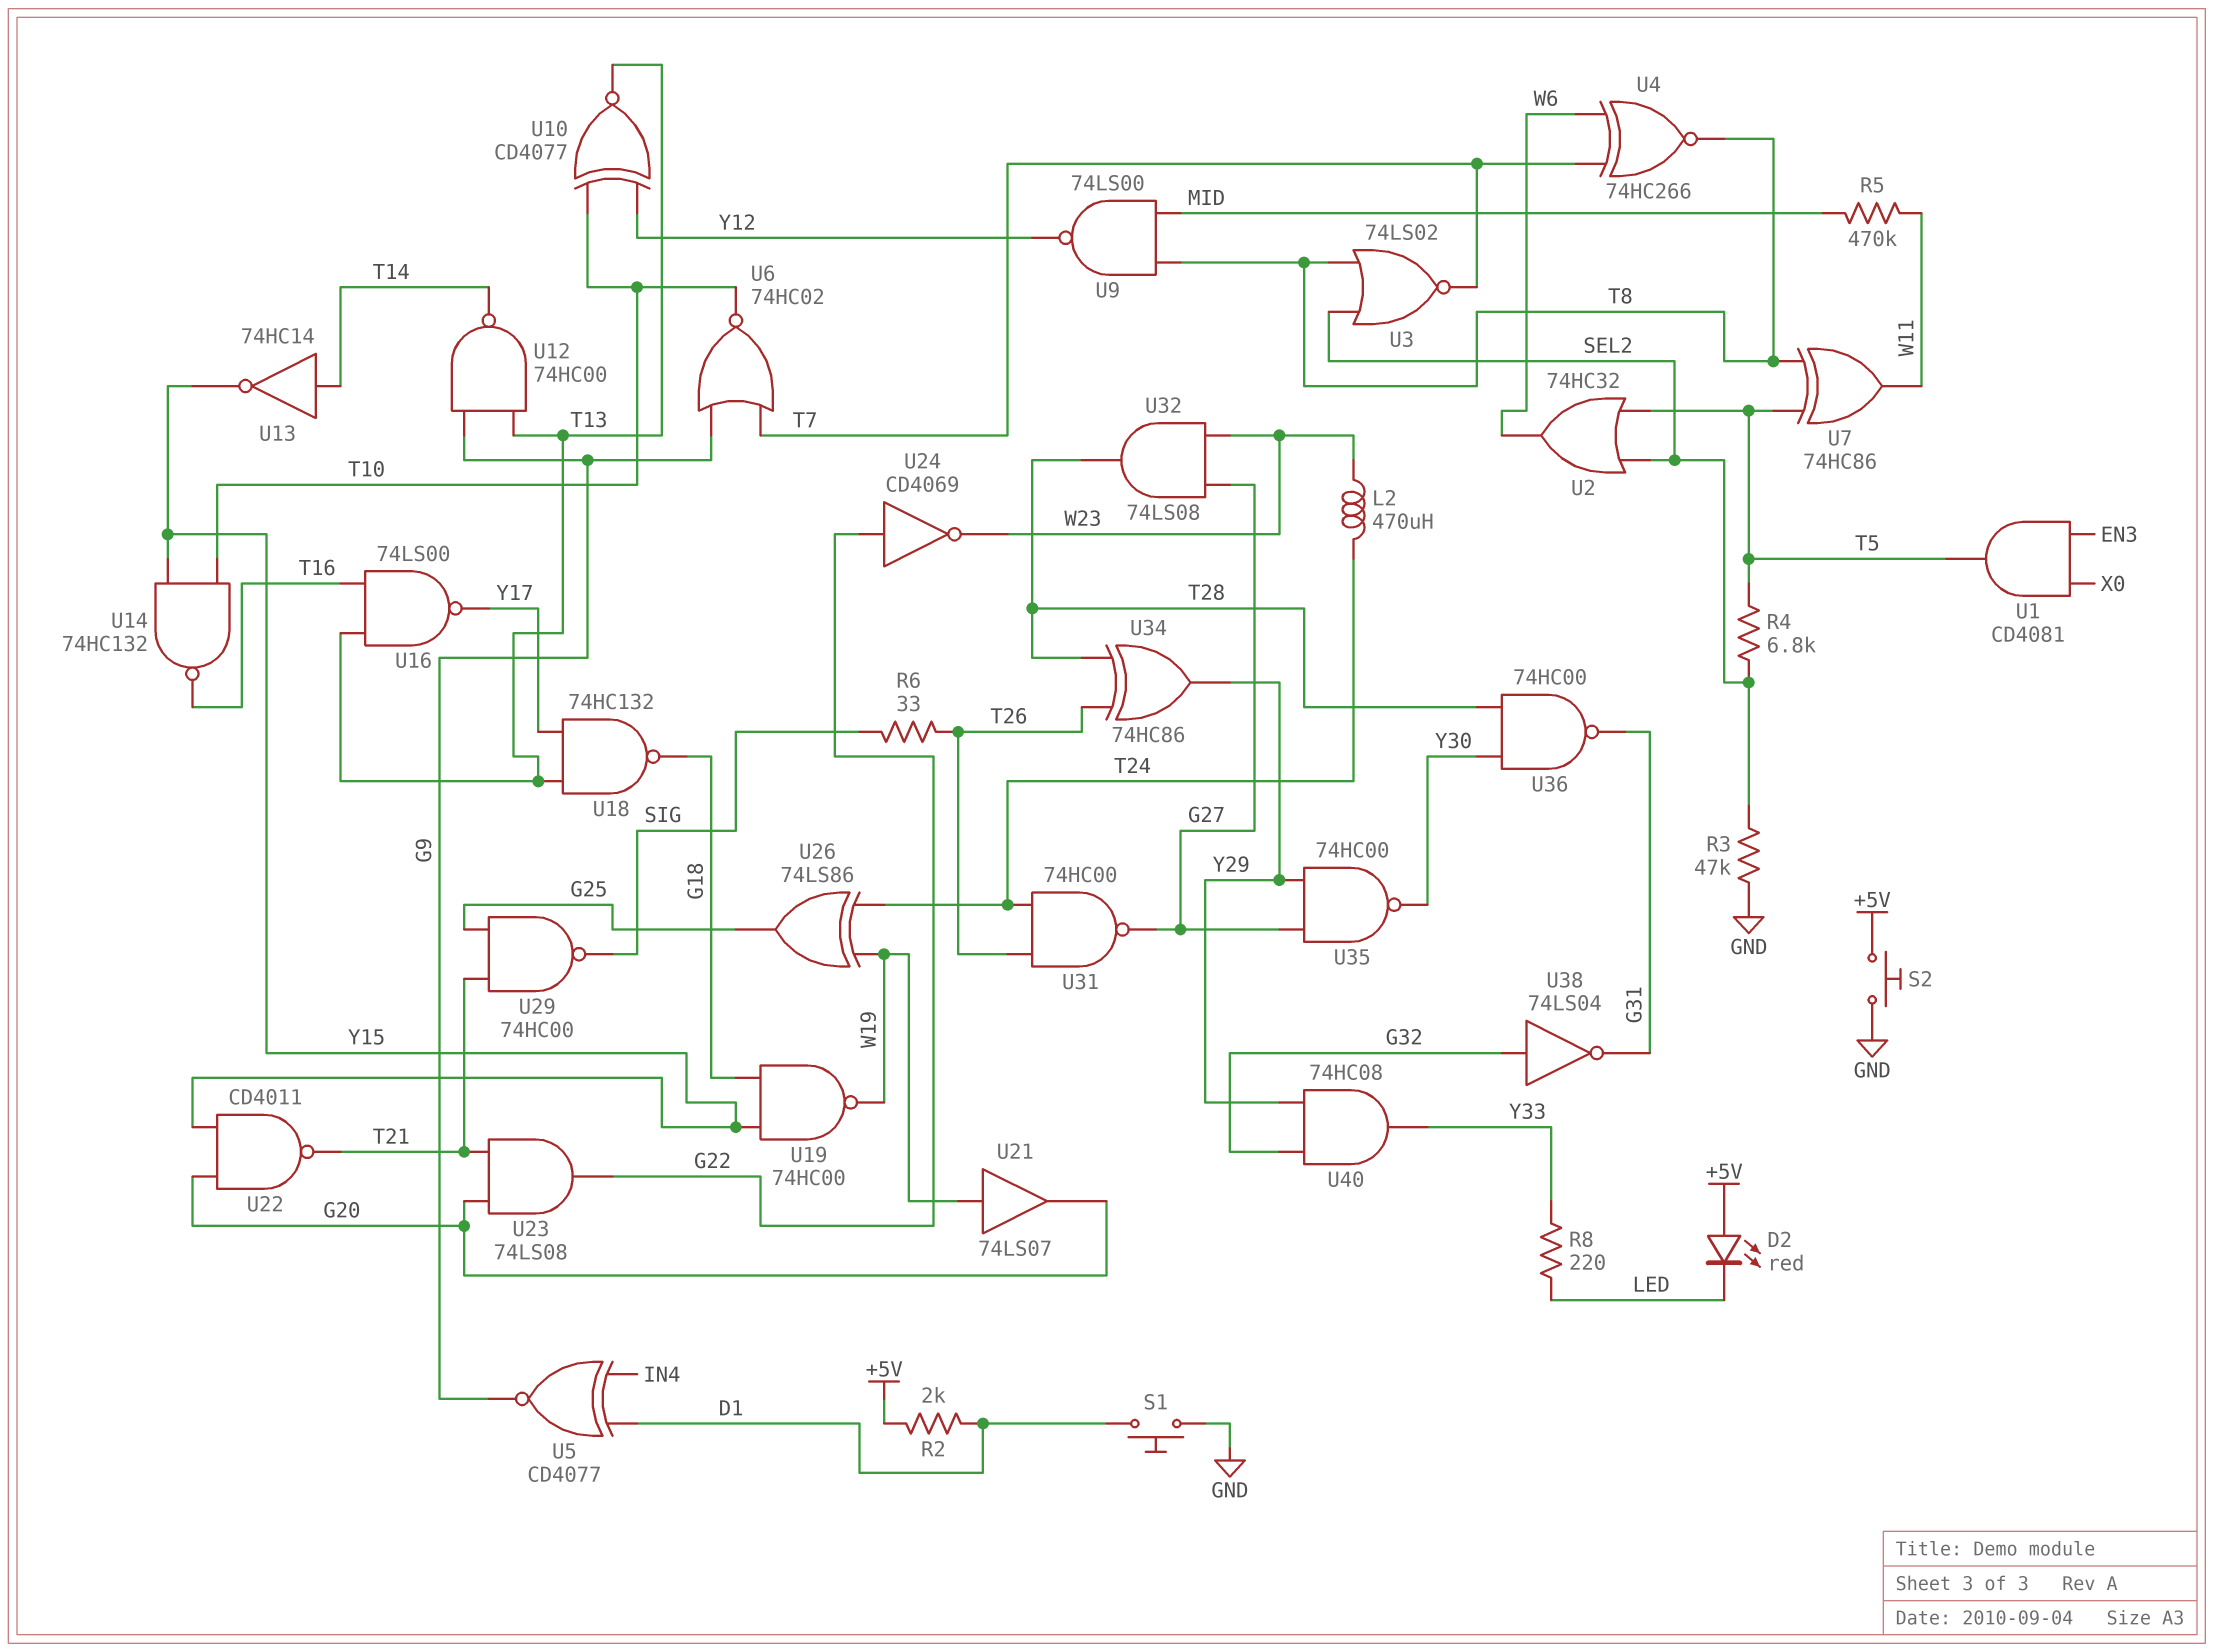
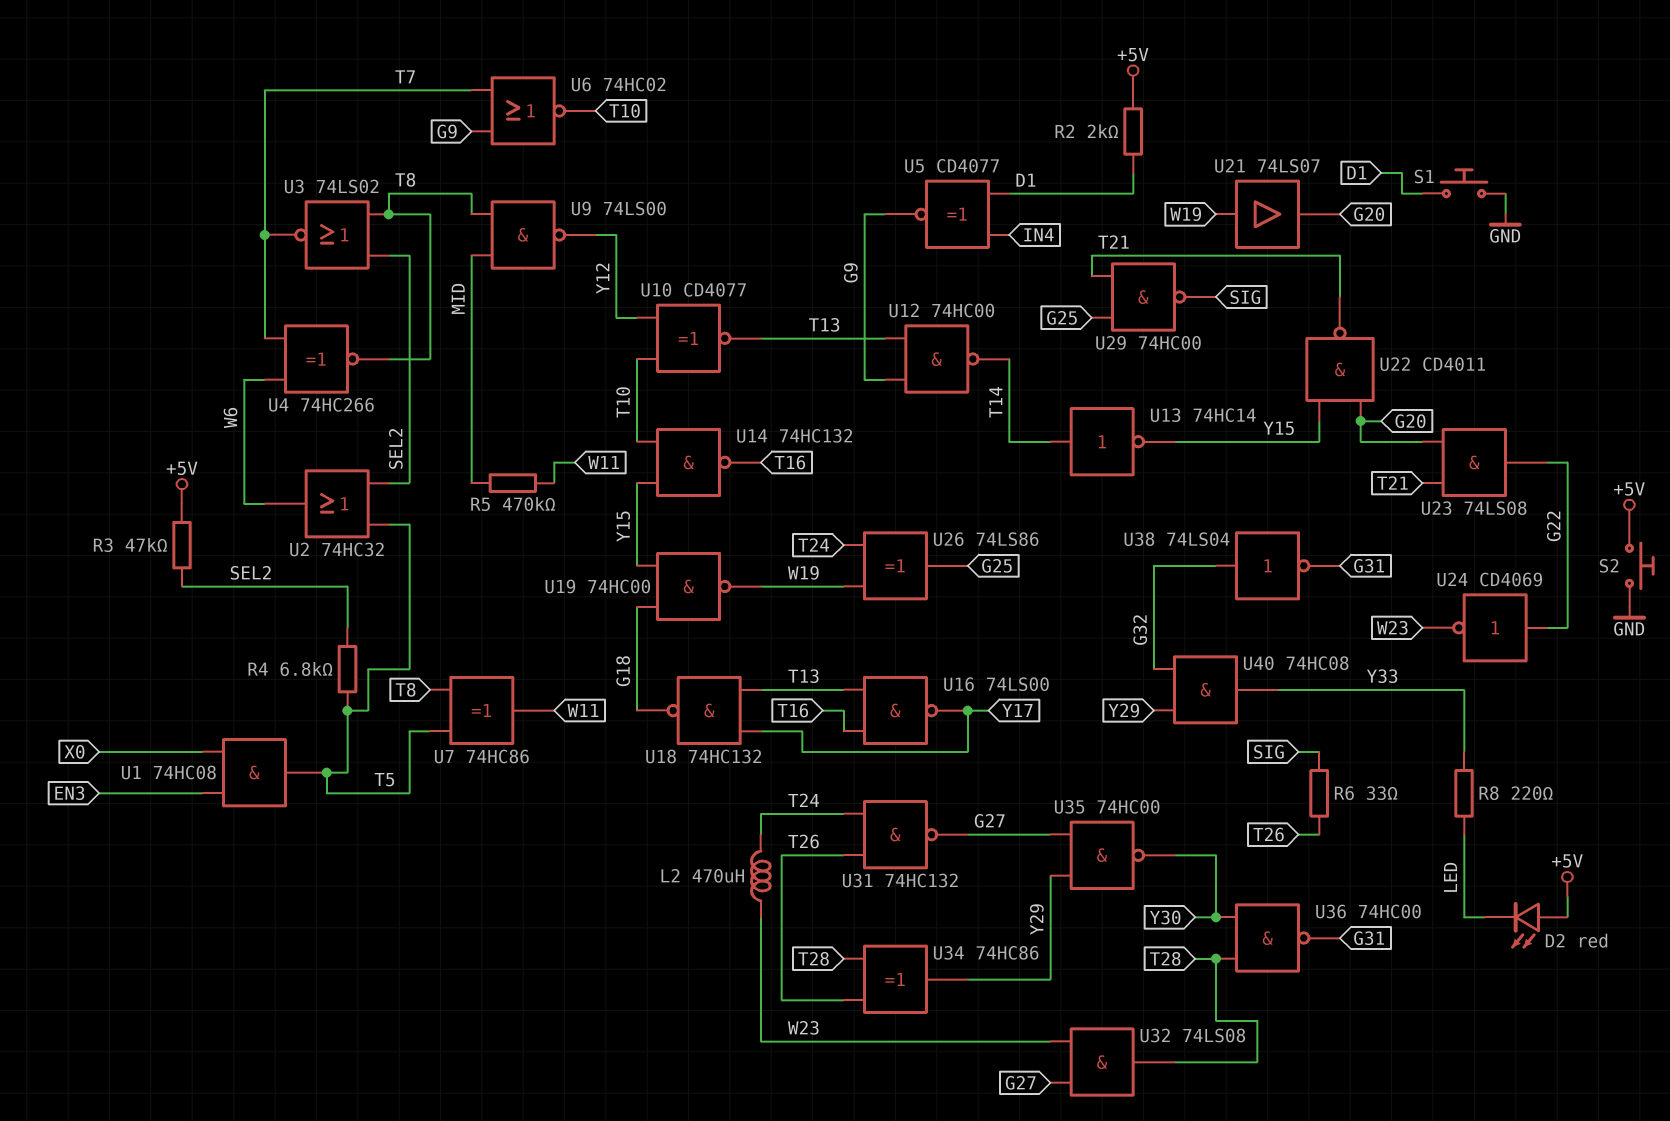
R3: 47k (GND, SEL2) -> 47k (+5V, SEL2)
U1: AND CD4081 (in EN3, in X0, out T5) -> AND 74HC08 (in EN3, in X0, out T5)
U31: NAND 74HC00 (in T24, in T26, out G27) -> NAND 74HC132 (in T24, in T26, out G27)

